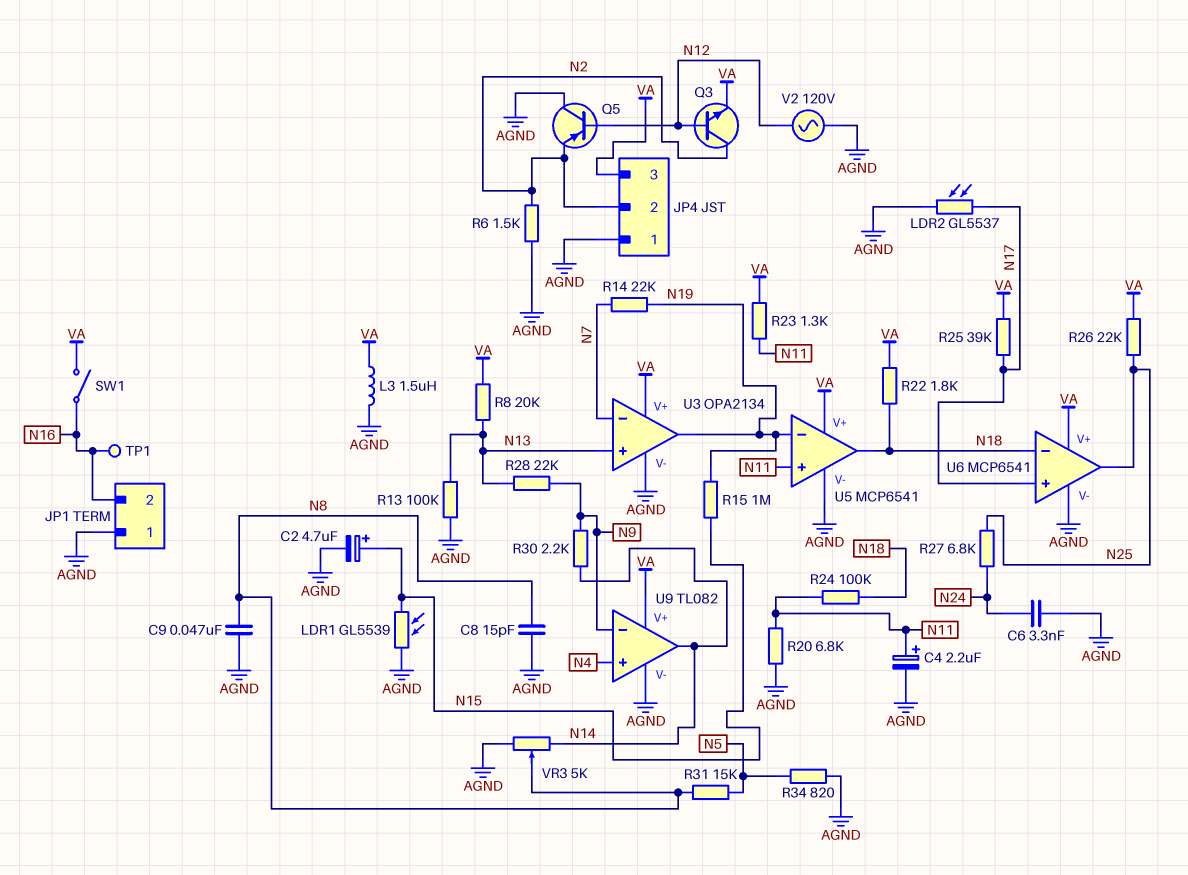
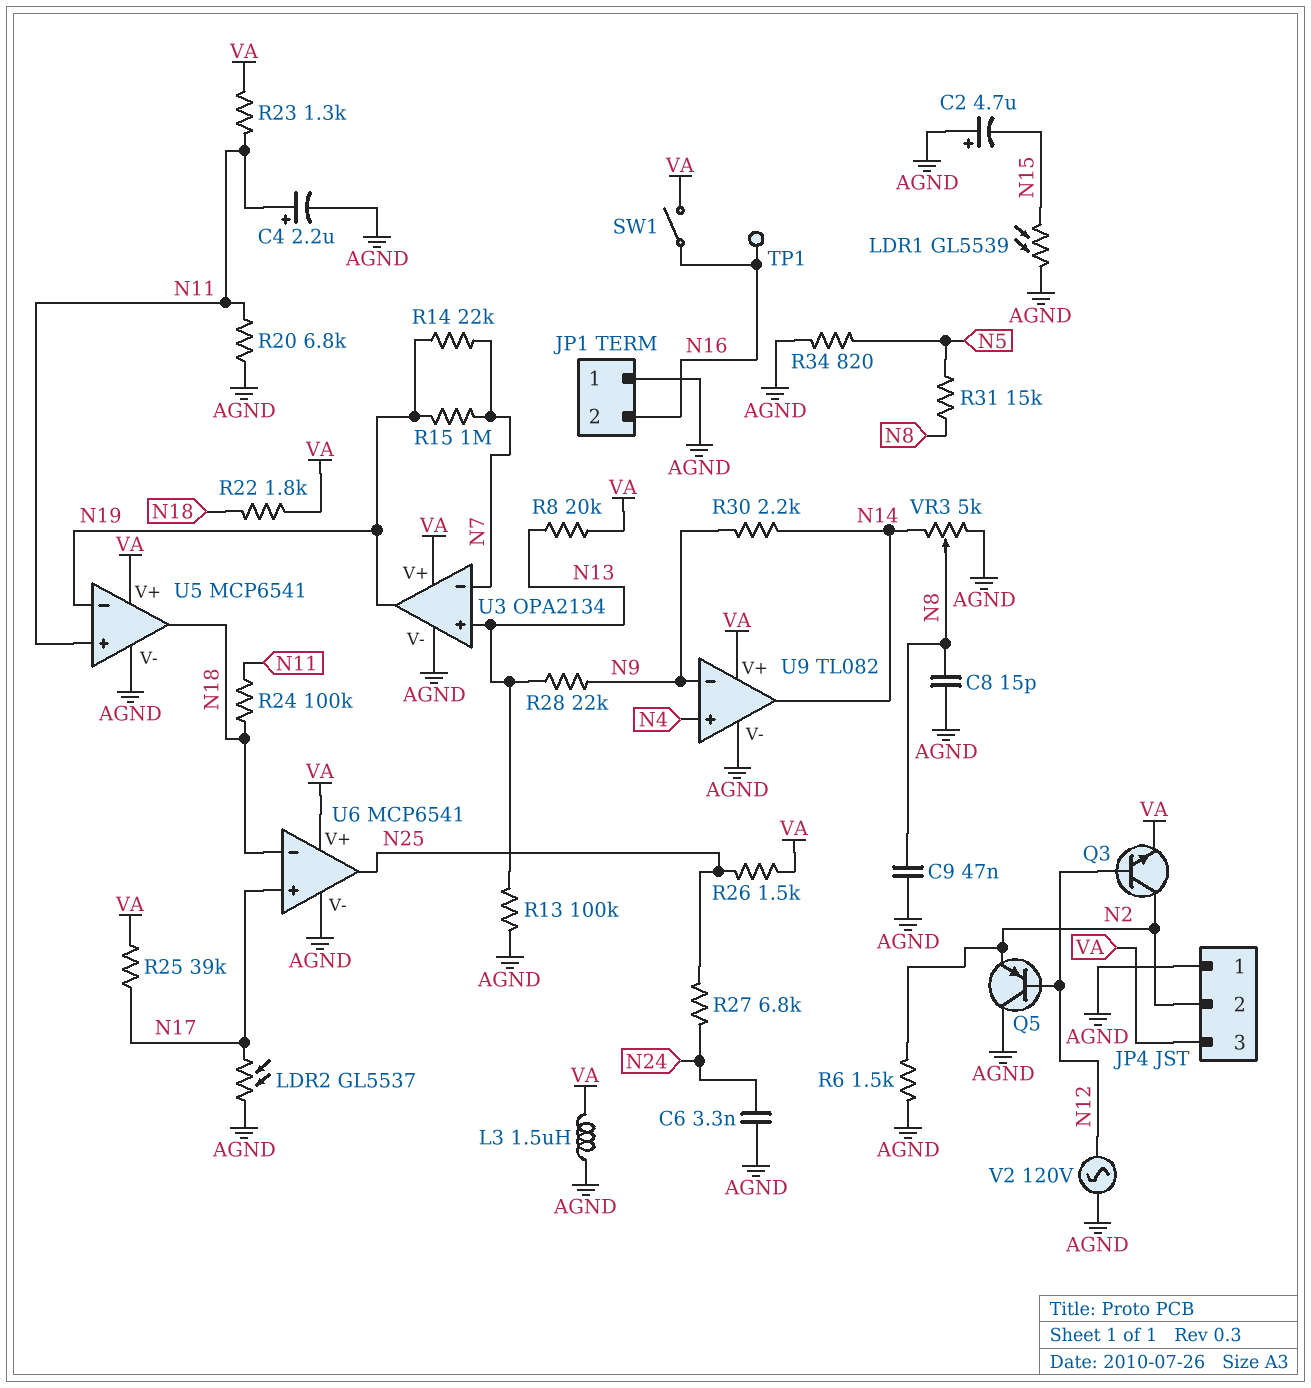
C2: 4.7uF (plus N15, minus AGND) -> 4.7uF (plus AGND, minus N15)
R15: 1M (N15, N19) -> 1M (N7, N19)
R26: 22k (N25, VA) -> 1.5k (N25, VA)

